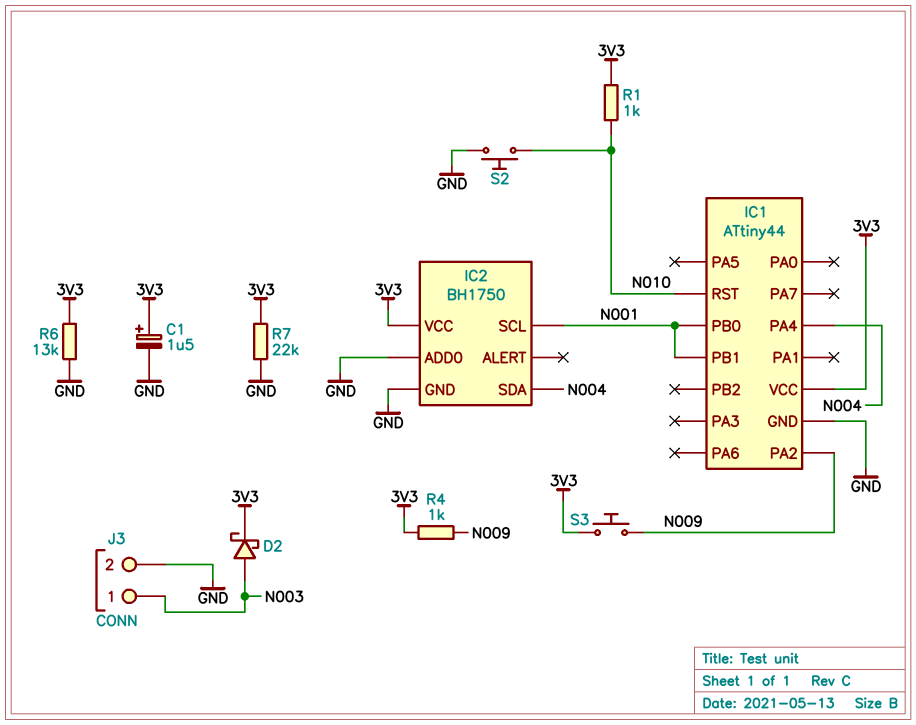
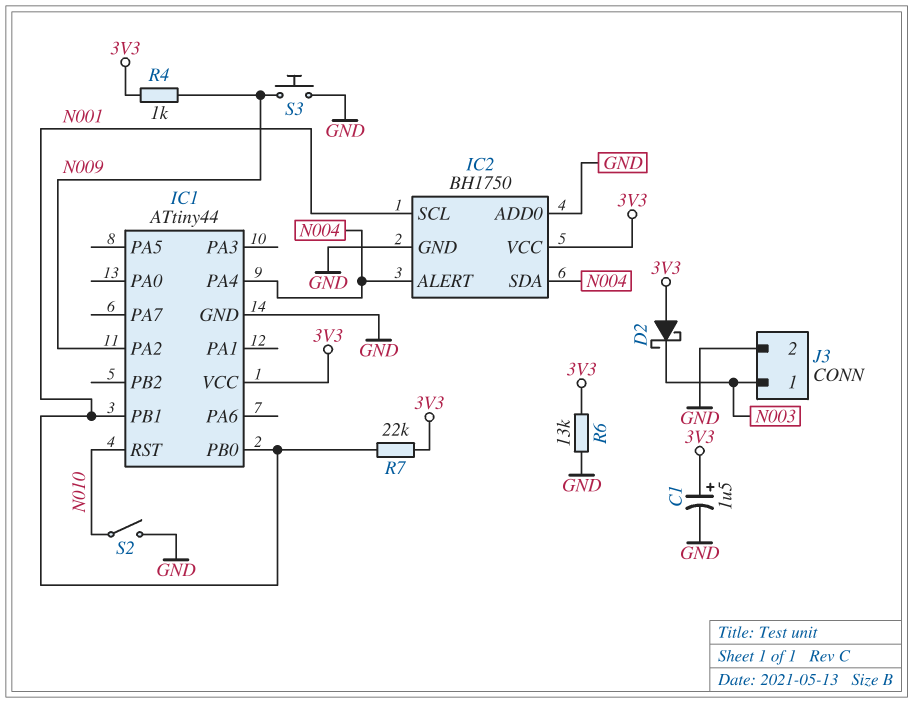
D2: schottky (A N003, K 3V3) -> schottky (A 3V3, K N003)
IC2 pin ALERT: none -> N004
R1: 1k (3V3, N010) -> none
R7: 22k (3V3, GND) -> 22k (3V3, N001)
S2: button (GND, N010) -> switch (GND, N010)
S3: button (3V3, N009) -> button (GND, N009)

